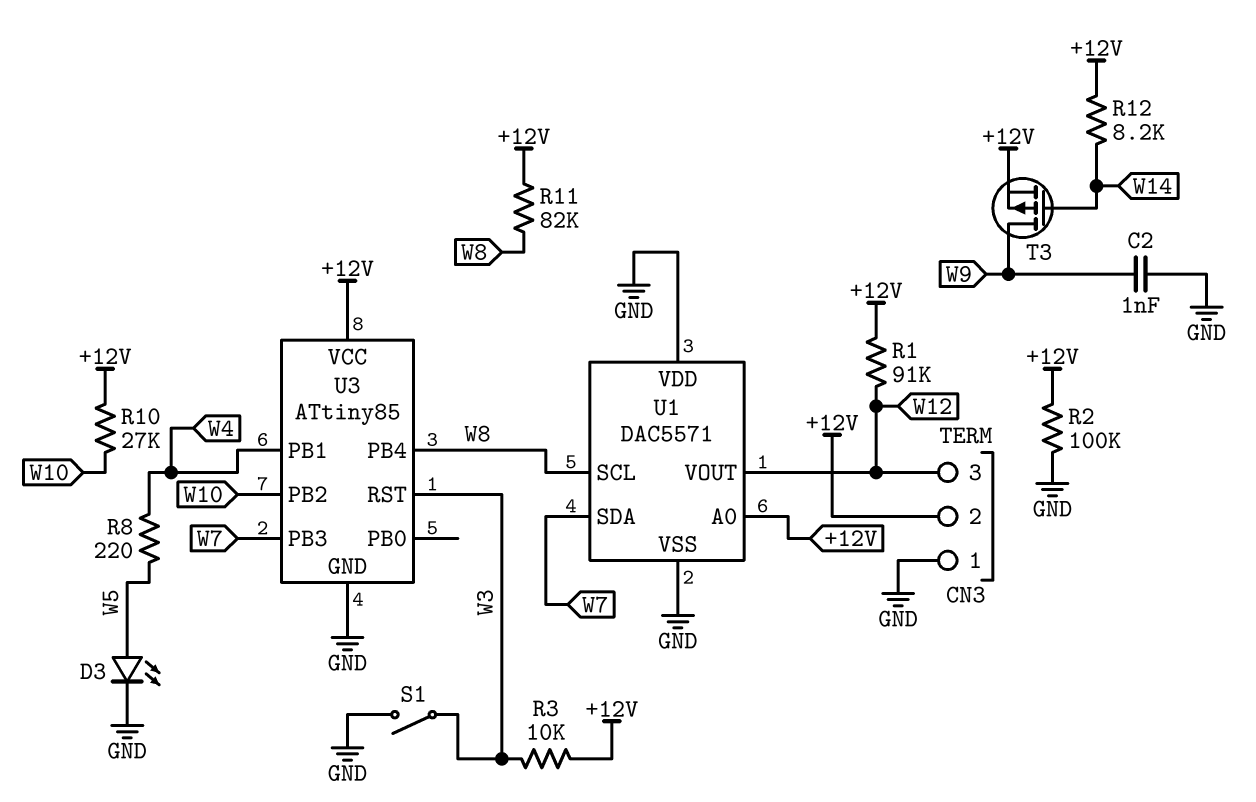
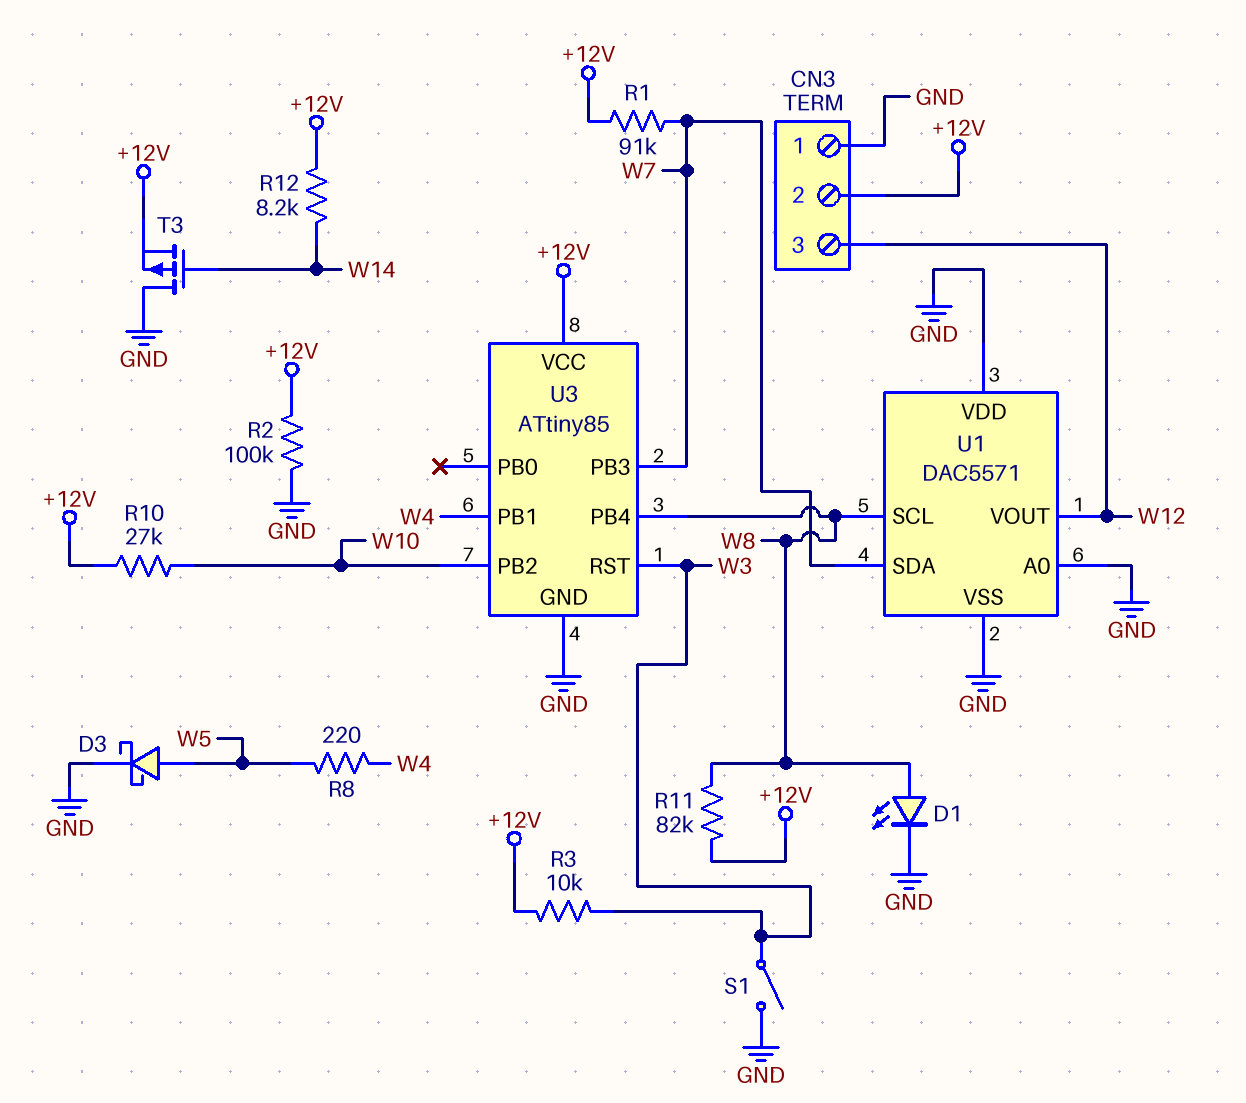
C2: 1nF (GND, W9) -> none
D1: none -> LED (A W8, K GND)
D3: LED (A W5, K GND) -> schottky (A W5, K GND)
R1: 91k (+12V, W12) -> 91k (+12V, W7)
T3: PMOS (G W14, D W9, S +12V) -> PMOS (G W14, D GND, S +12V)
U1 pin A0: +12V -> GND

